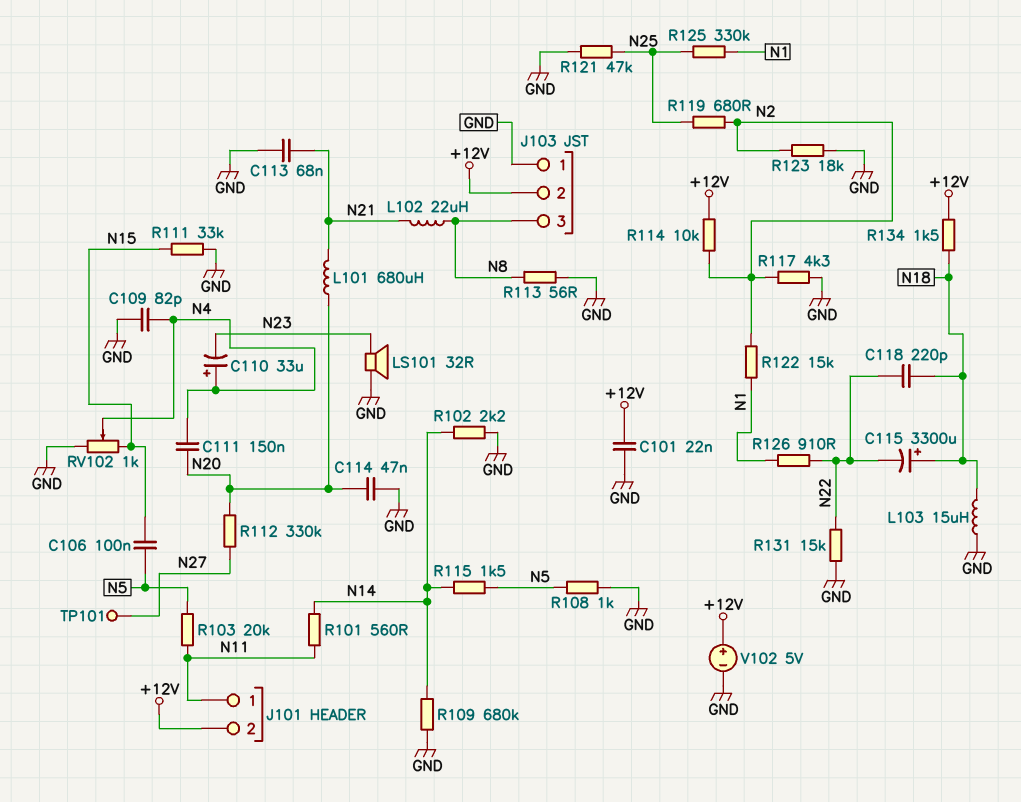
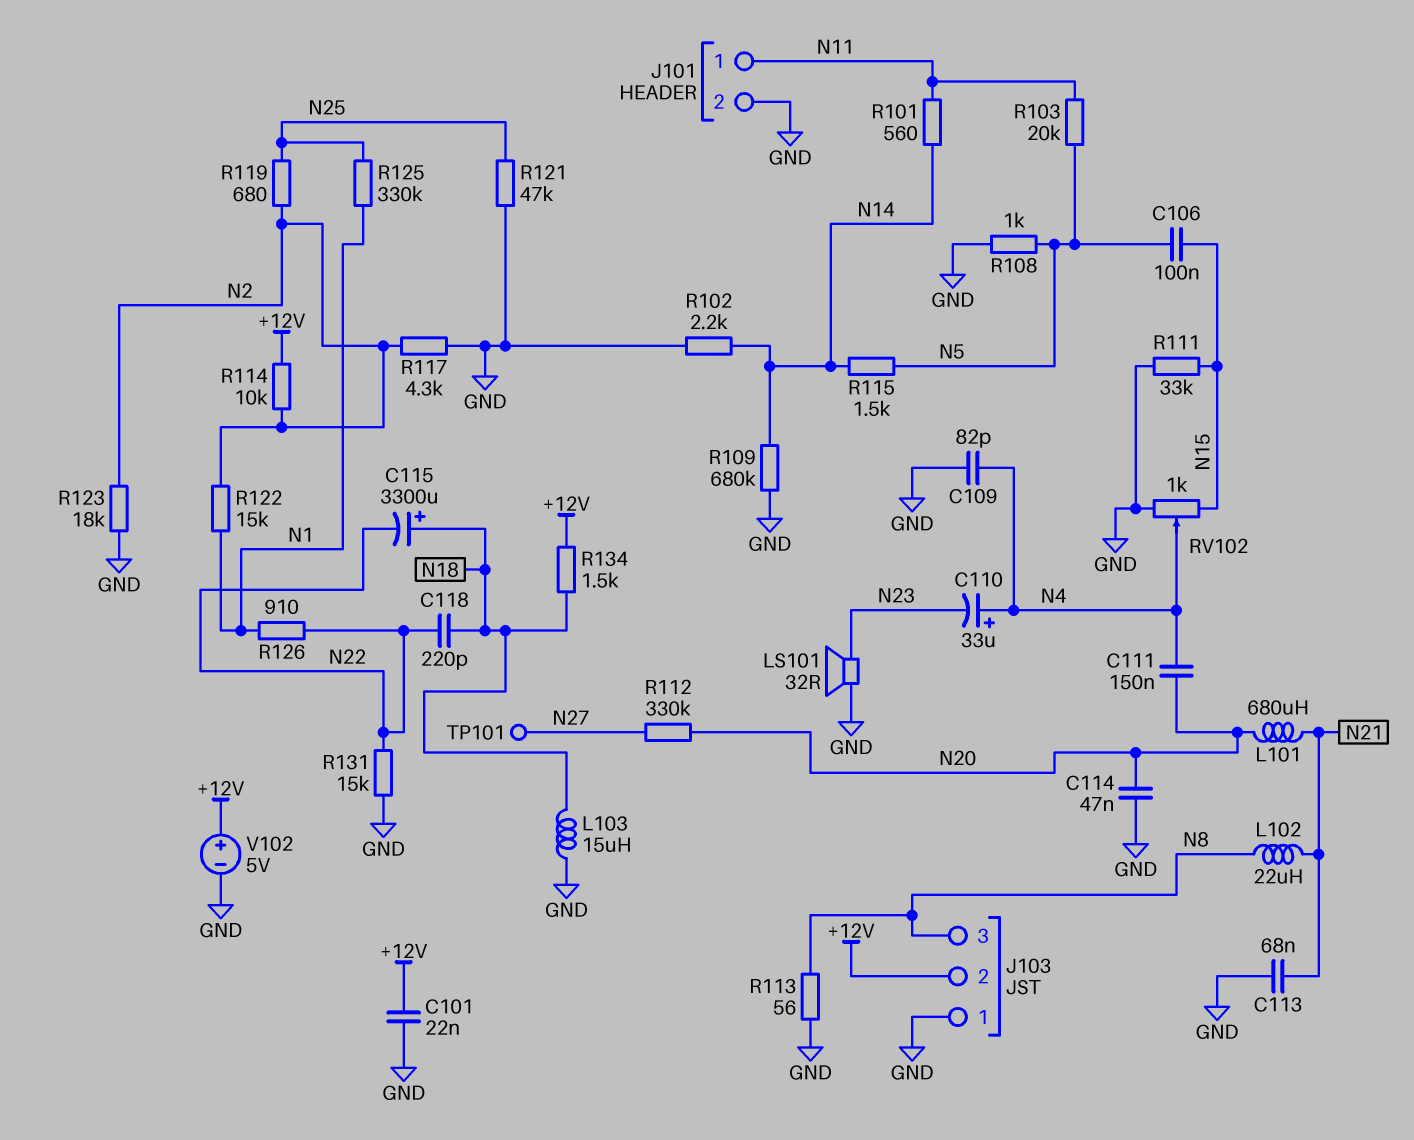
J101 pin 2: +12V -> GND

